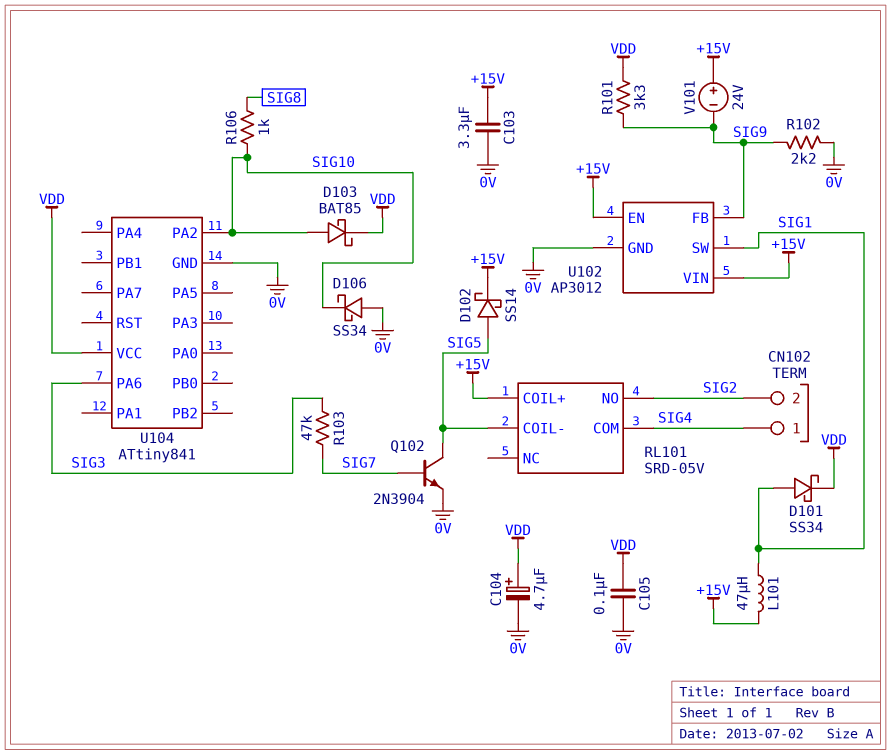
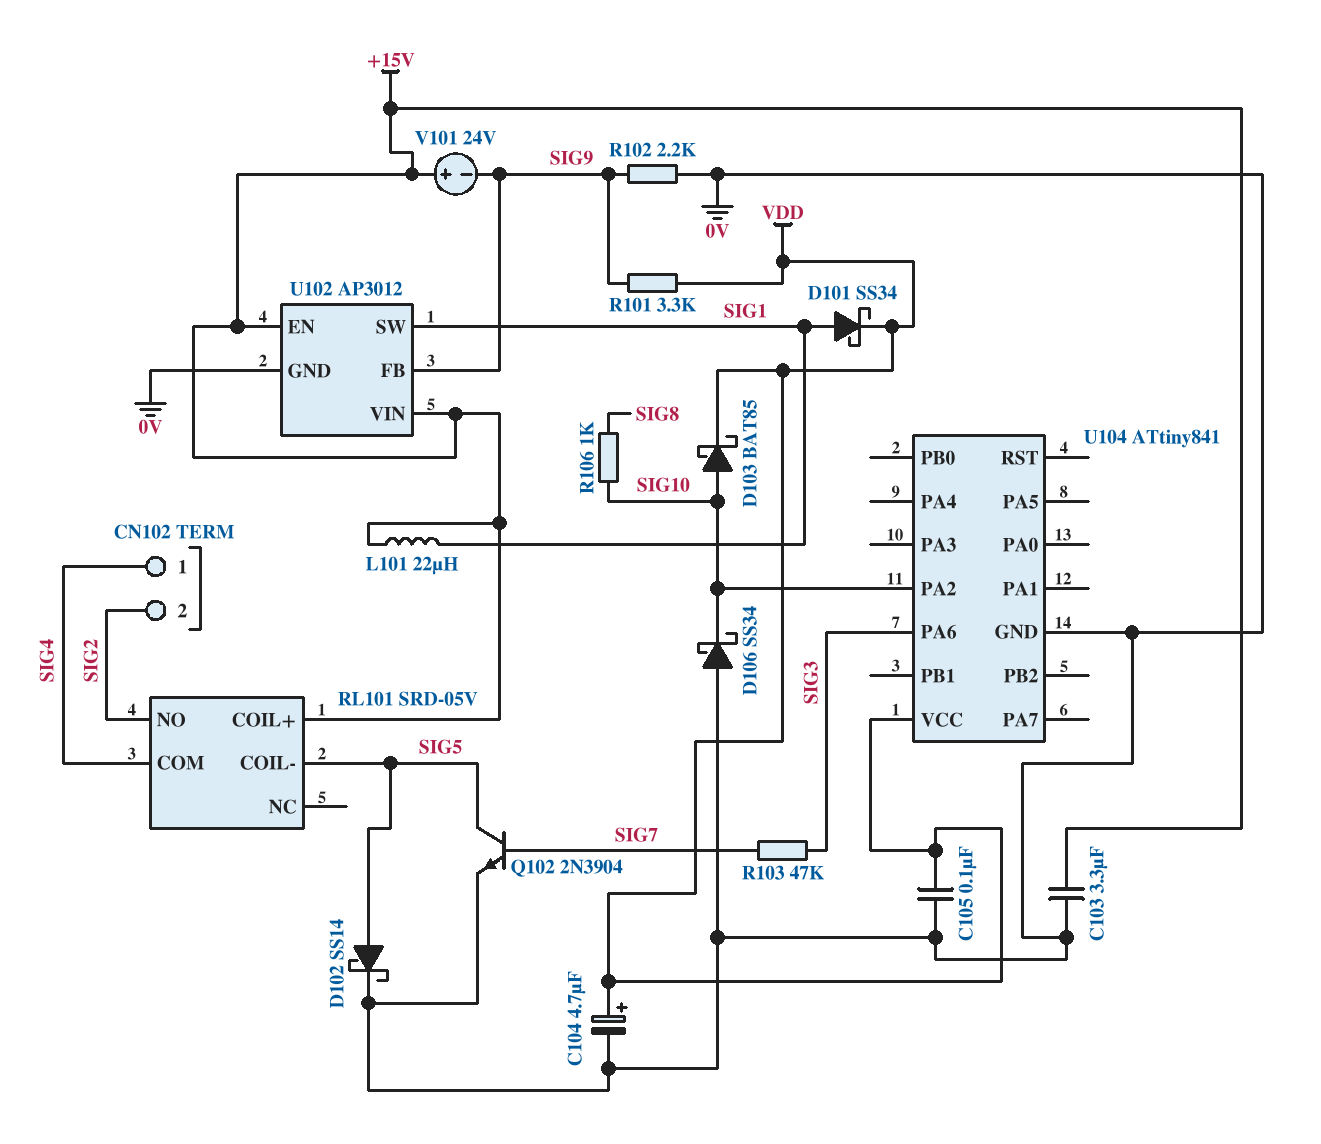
D102: schottky SS14 (A SIG5, K +15V) -> schottky SS14 (A SIG5, K 0V)
L101: 47uH (+15V, SIG1) -> 22uH (+15V, SIG1)

